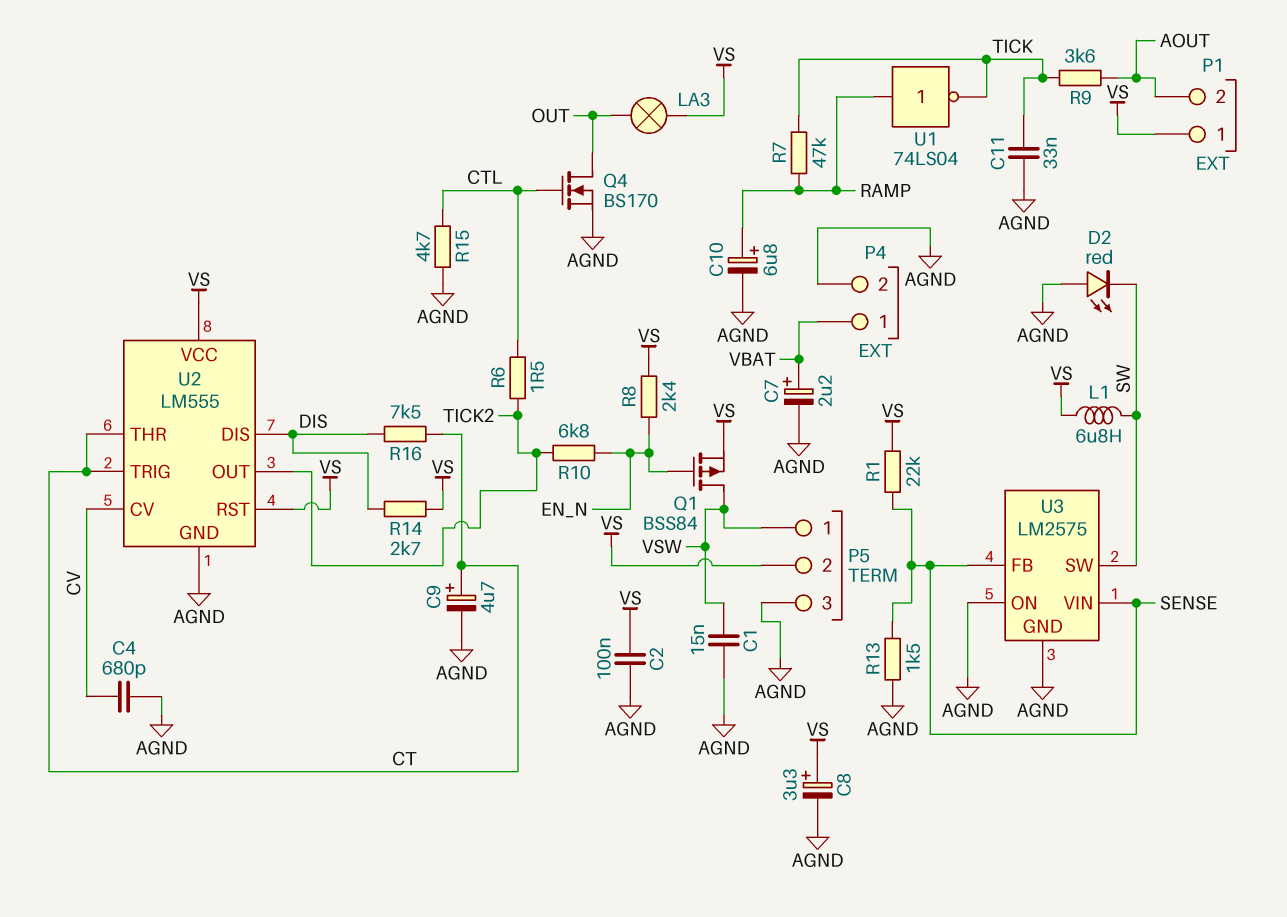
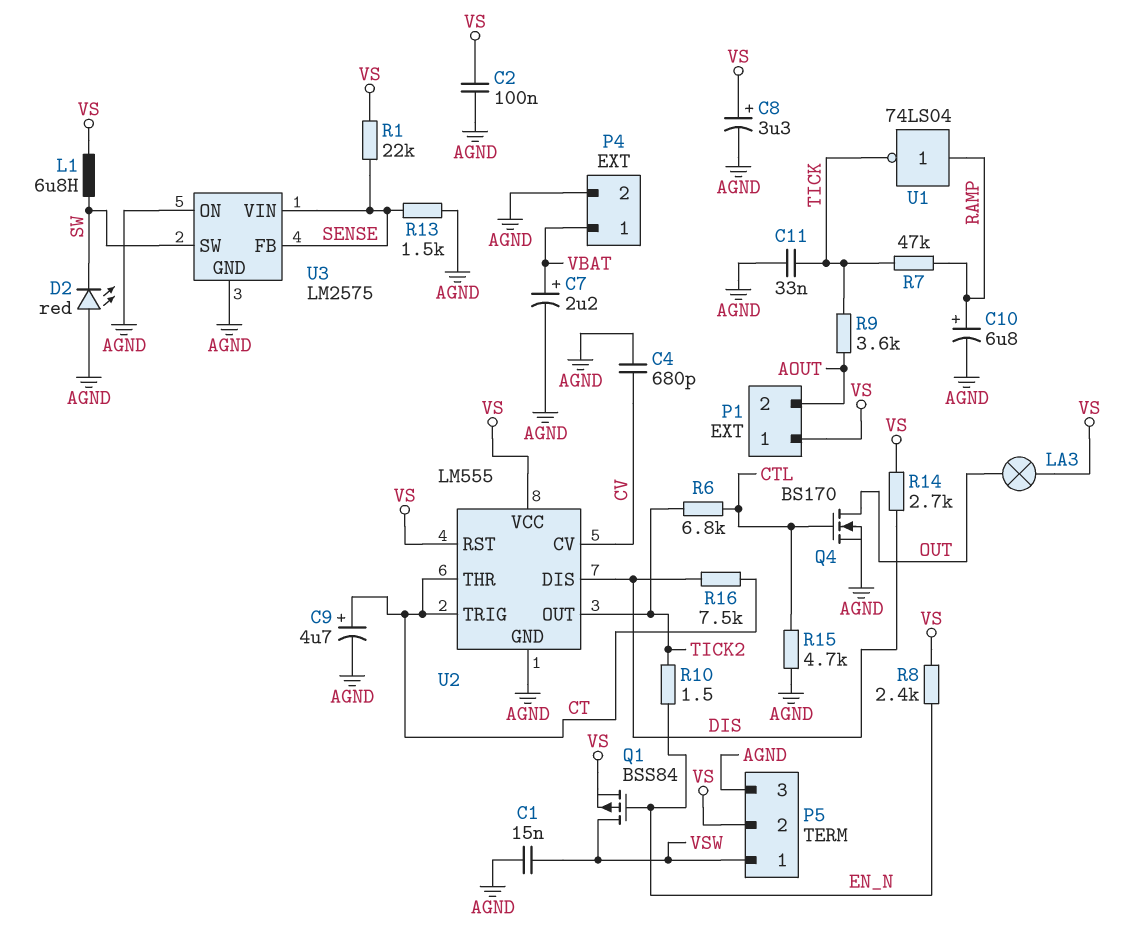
R6: 1.5 (CTL, TICK2) -> 6.8k (CTL, TICK2)
R10: 6.8k (EN_N, TICK2) -> 1.5 (EN_N, TICK2)

